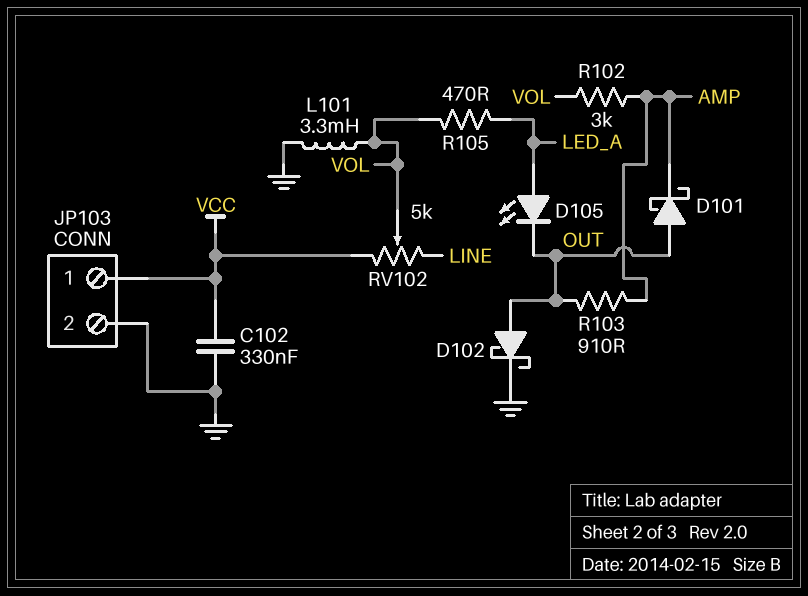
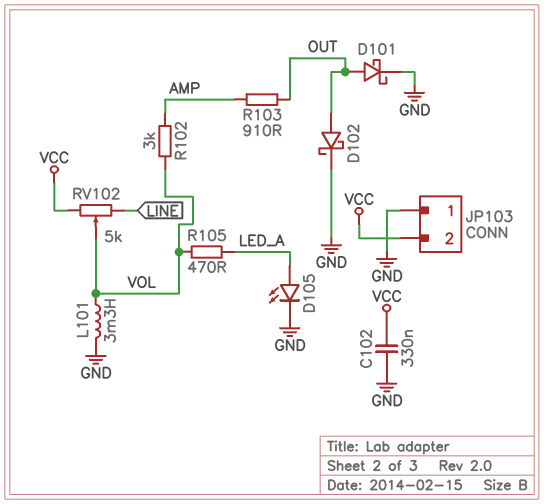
D101: schottky (A OUT, K AMP) -> schottky (A OUT, K GND)
D105: LED (A LED_A, K OUT) -> LED (A LED_A, K GND)
JP103 pin 1: VCC -> GND
JP103 pin 2: GND -> VCC

